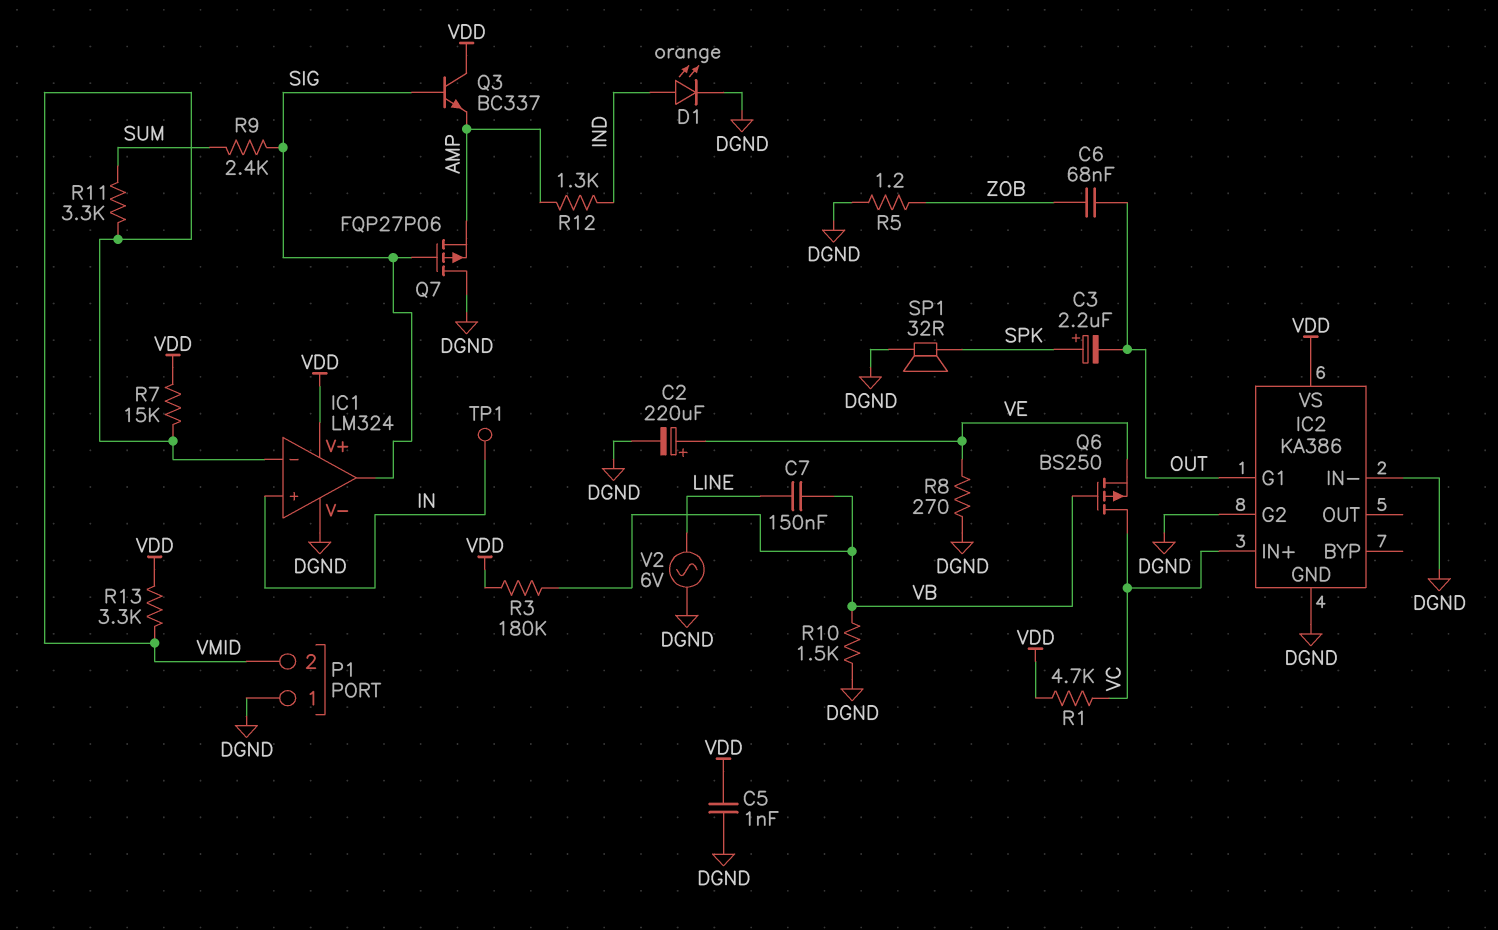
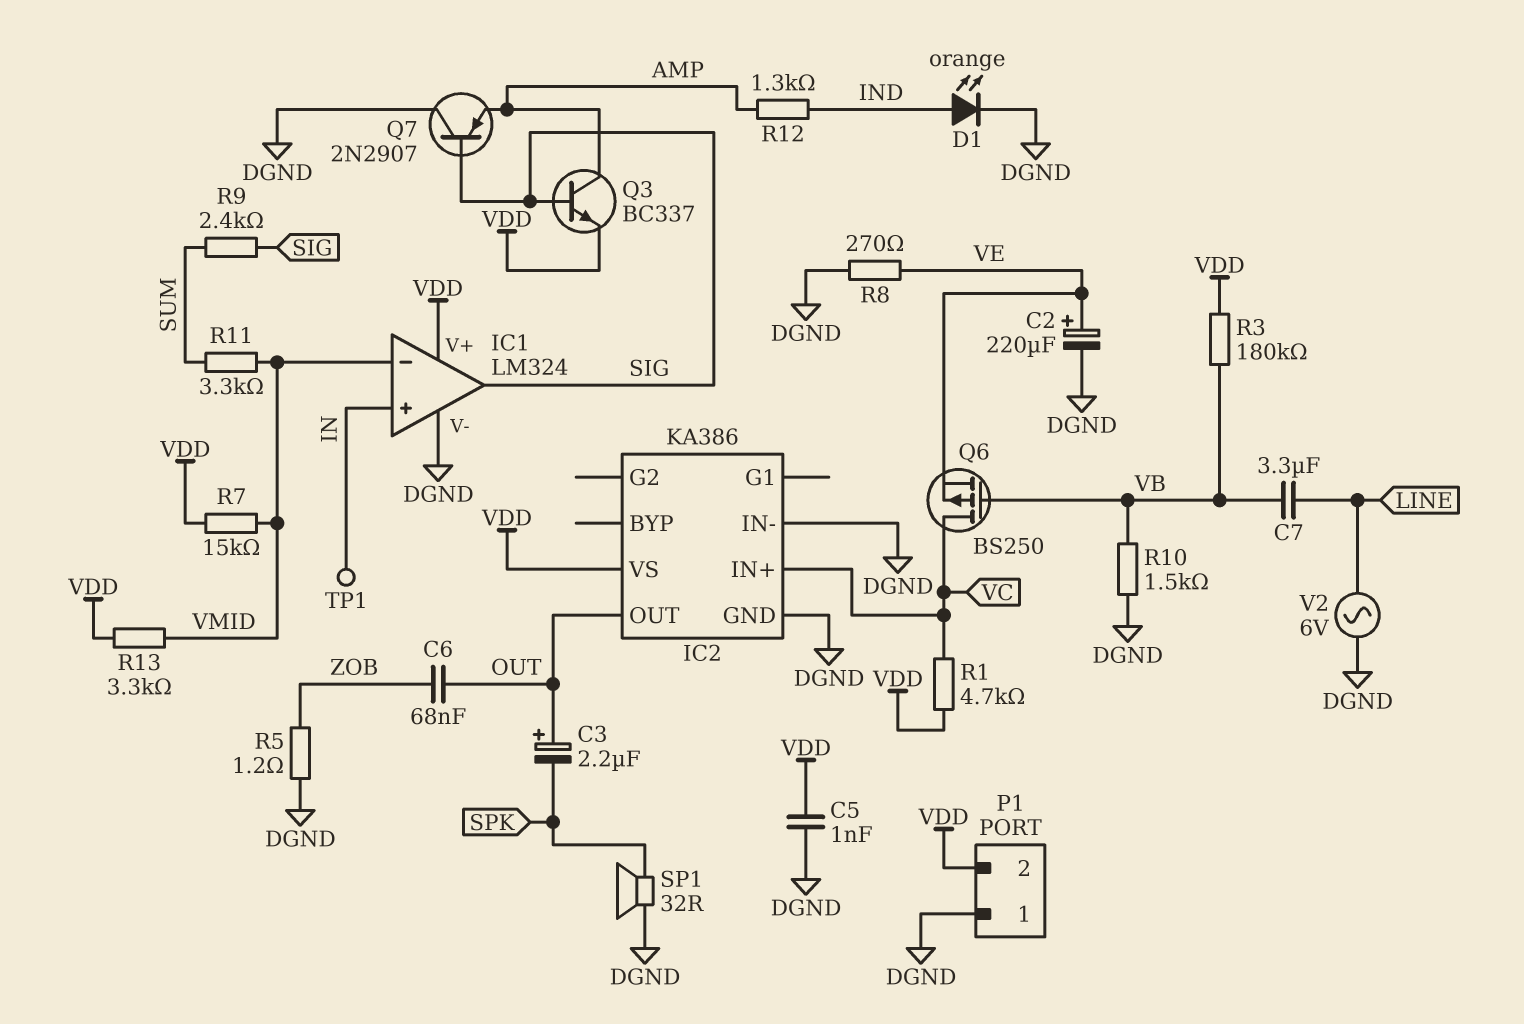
C3: 2.2uF (plus SPK, minus OUT) -> 2.2uF (plus OUT, minus SPK)
C7: 150nF (LINE, VB) -> 3.3uF (LINE, VB)
IC2 pin G1: OUT -> none
IC2 pin G2: DGND -> none
IC2 pin OUT: none -> OUT
P1 pin 2: VMID -> VDD
Q3: NPN BC337 (B SIG, C VDD, E AMP) -> NPN BC337 (B SIG, C AMP, E VDD)
Q7: PMOS FQP27P06 (G SIG, D DGND, S AMP) -> PNP 2N2907 (B SIG, C DGND, E AMP)

